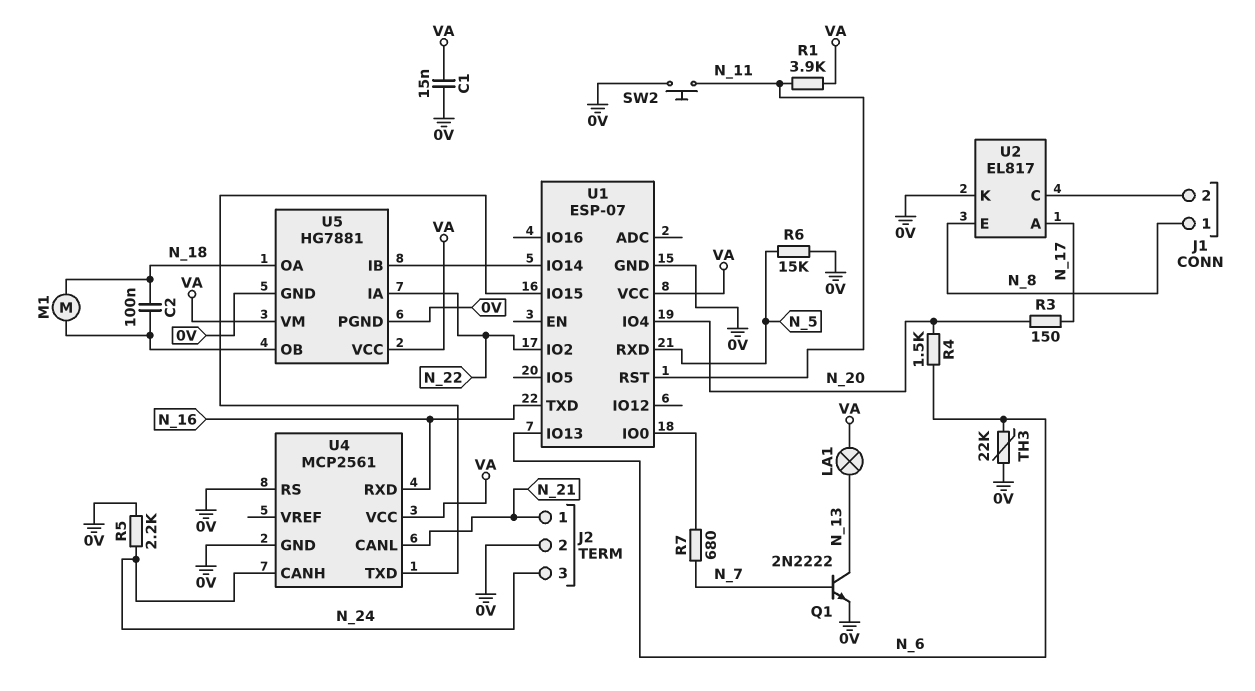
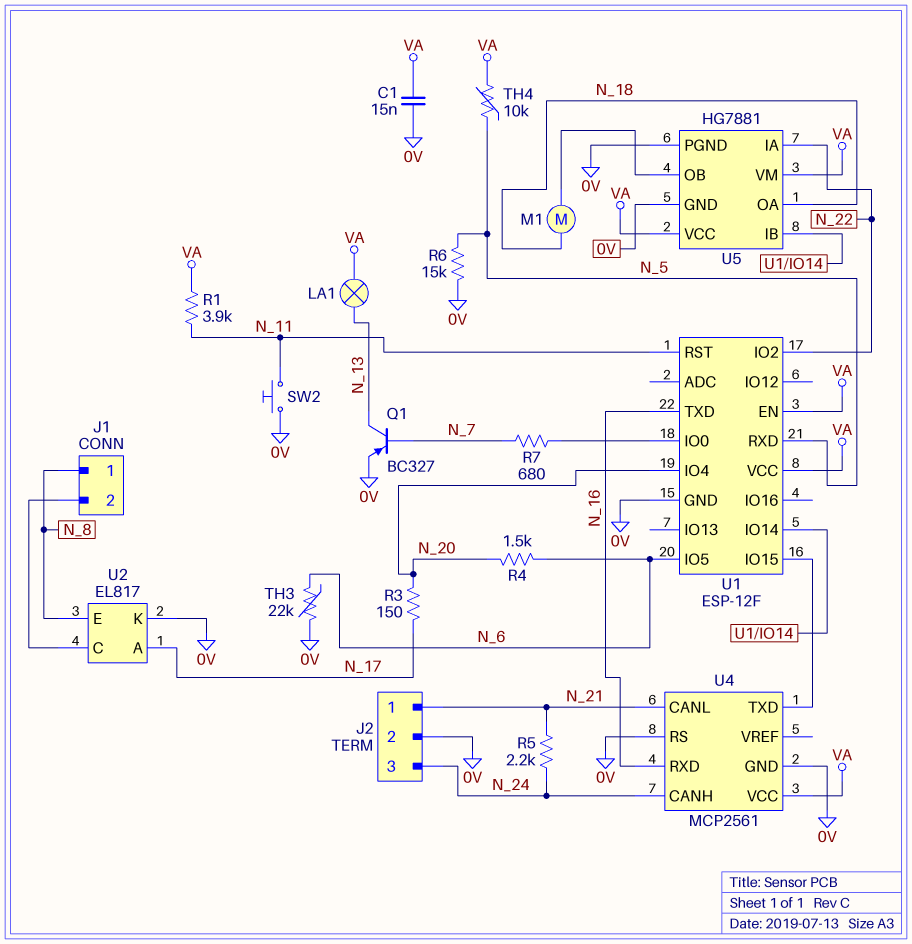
C2: 100nF (N_18, U5/OB) -> none
Q1: NPN 2N2222 (B N_7, C N_13, E 0V) -> PNP BC327 (B N_7, C N_13, E 0V)
R5: 2.2k (0V, N_24) -> 2.2k (N_21, N_24)
TH4: none -> 10k (N_5, VA)
U1: ESP-07 -> ESP-12F
U1 pin EN: none -> VA
U1 pin IO5: none -> N_6
U1 pin IO13: N_6 -> none

